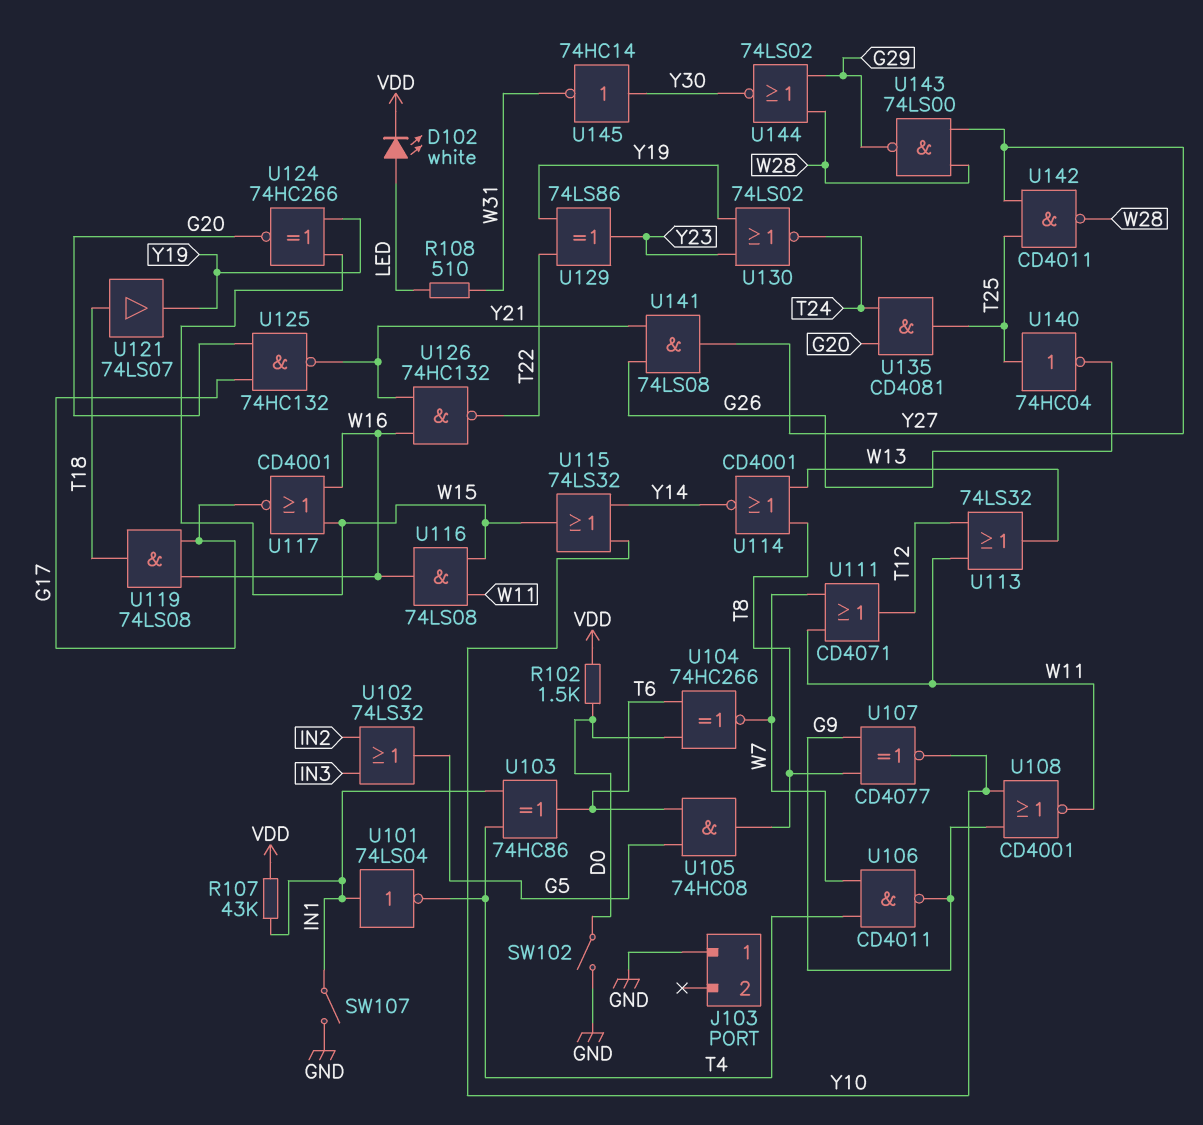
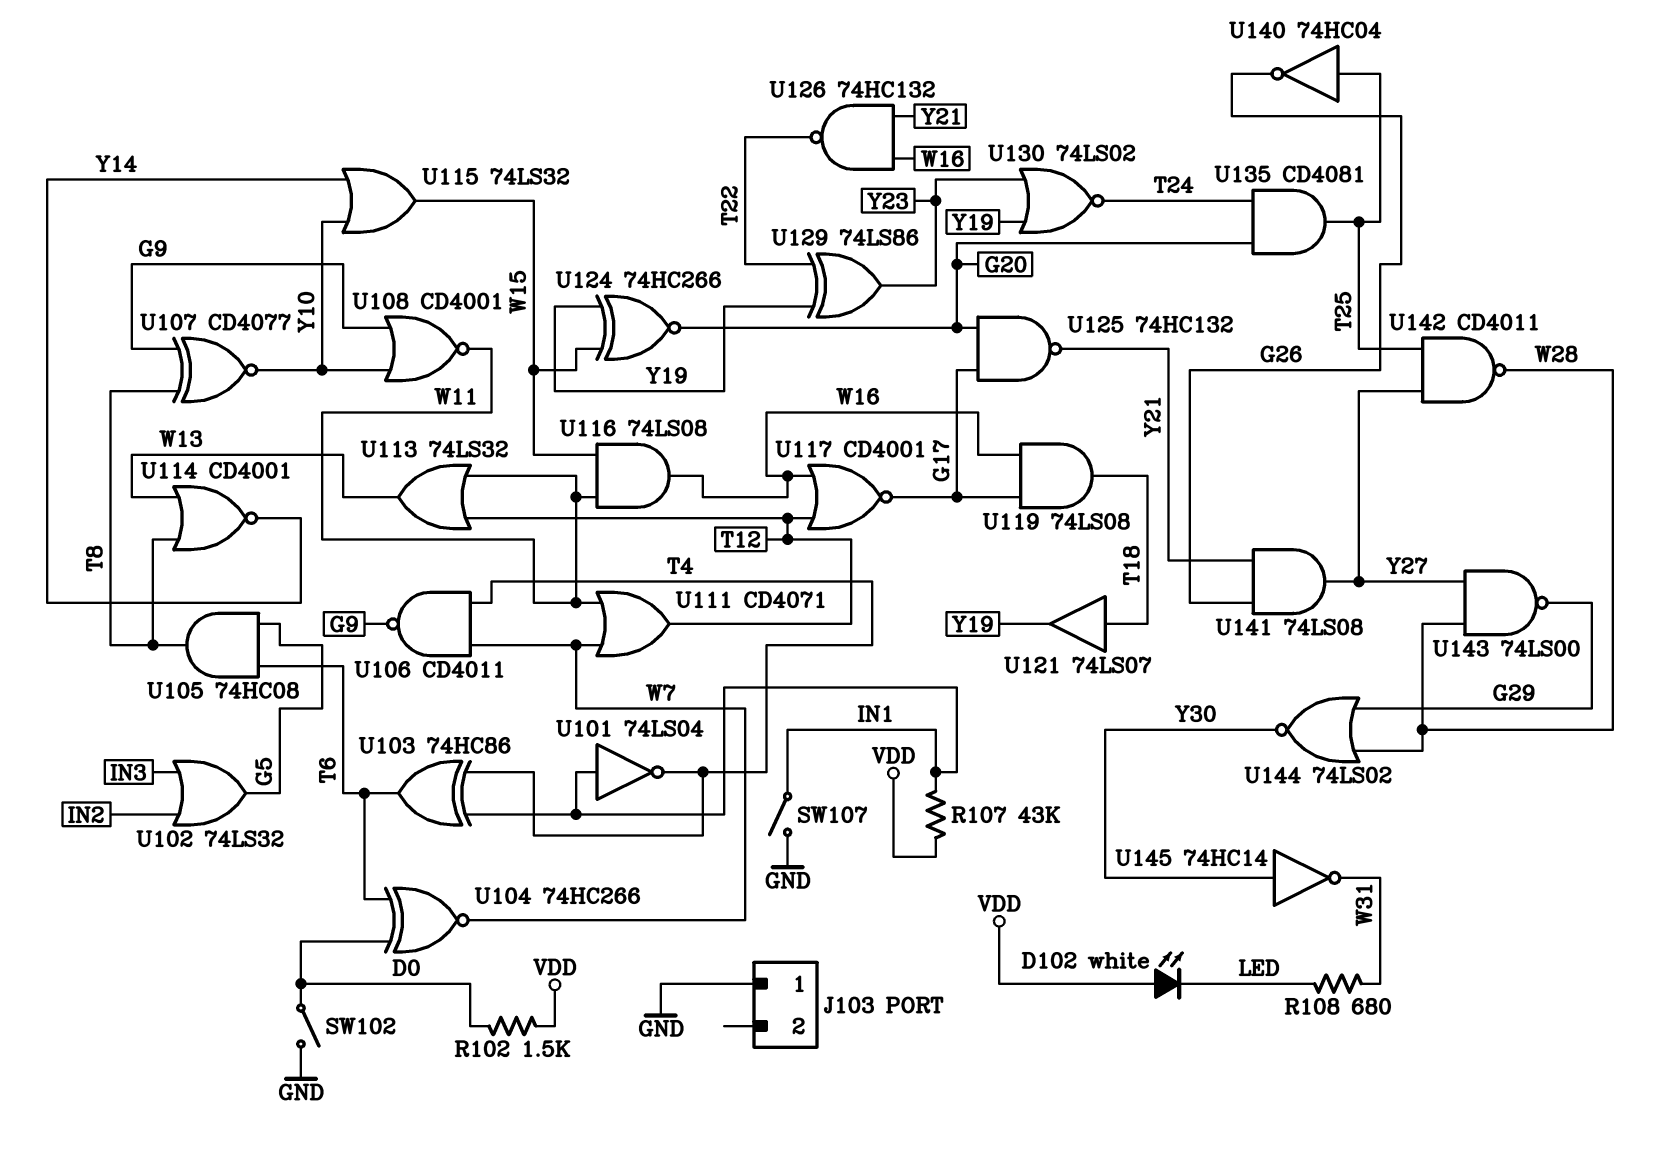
D102: LED white (A LED, K VDD) -> LED white (A VDD, K LED)
R108: 510 (LED, W31) -> 680 (LED, W31)
U117: NOR CD4001 (in W15, in W16, out G17) -> NOR CD4001 (in T12, in W16, out G17)

